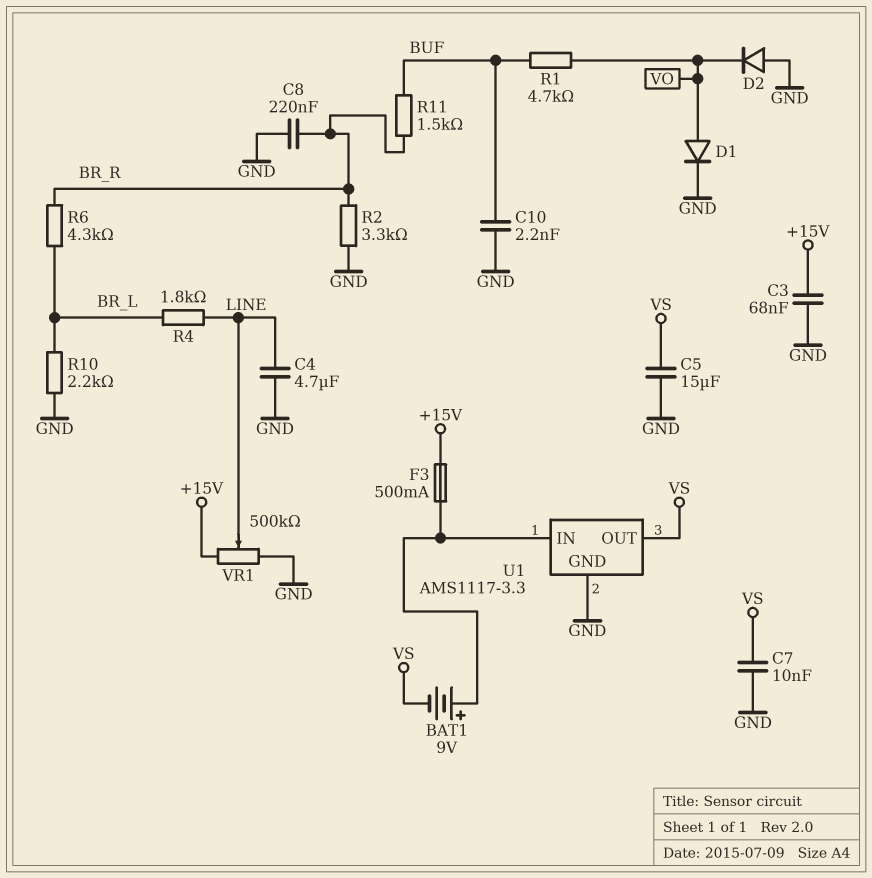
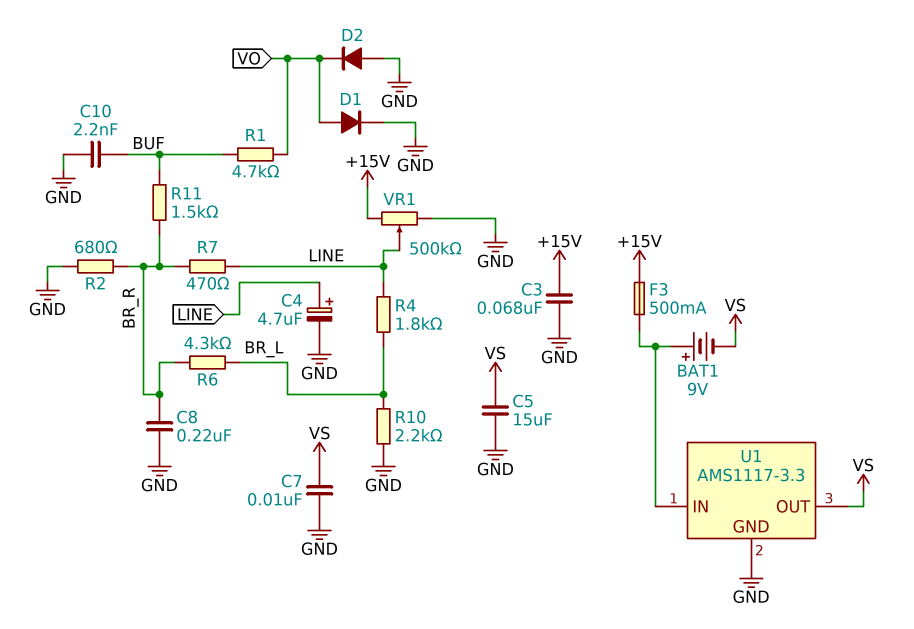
C4: 4.7uF (GND, LINE) -> 4.7uF (plus LINE, minus GND)
R2: 3.3k (BR_R, GND) -> 680 (BR_R, GND)
R7: none -> 470 (BR_R, LINE)

